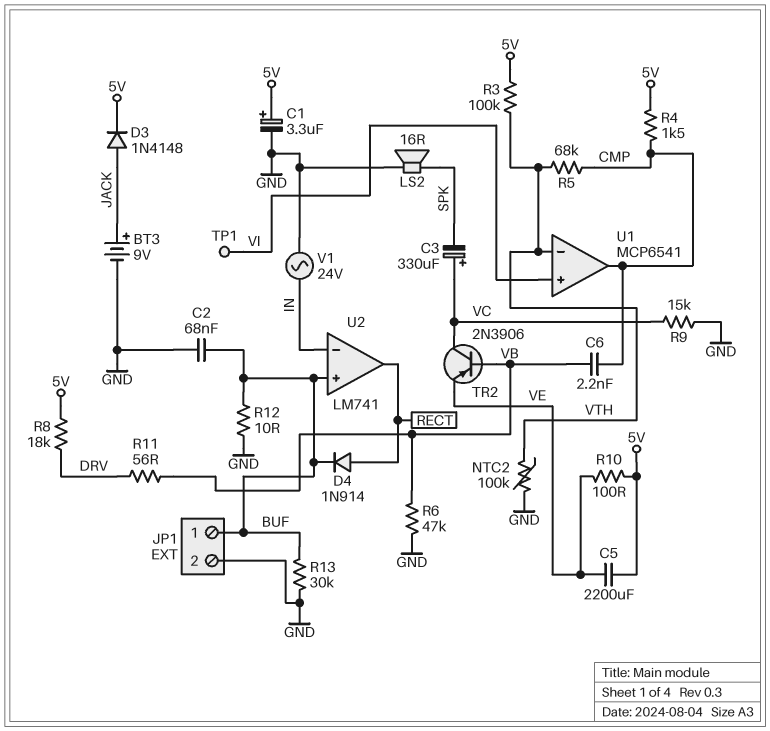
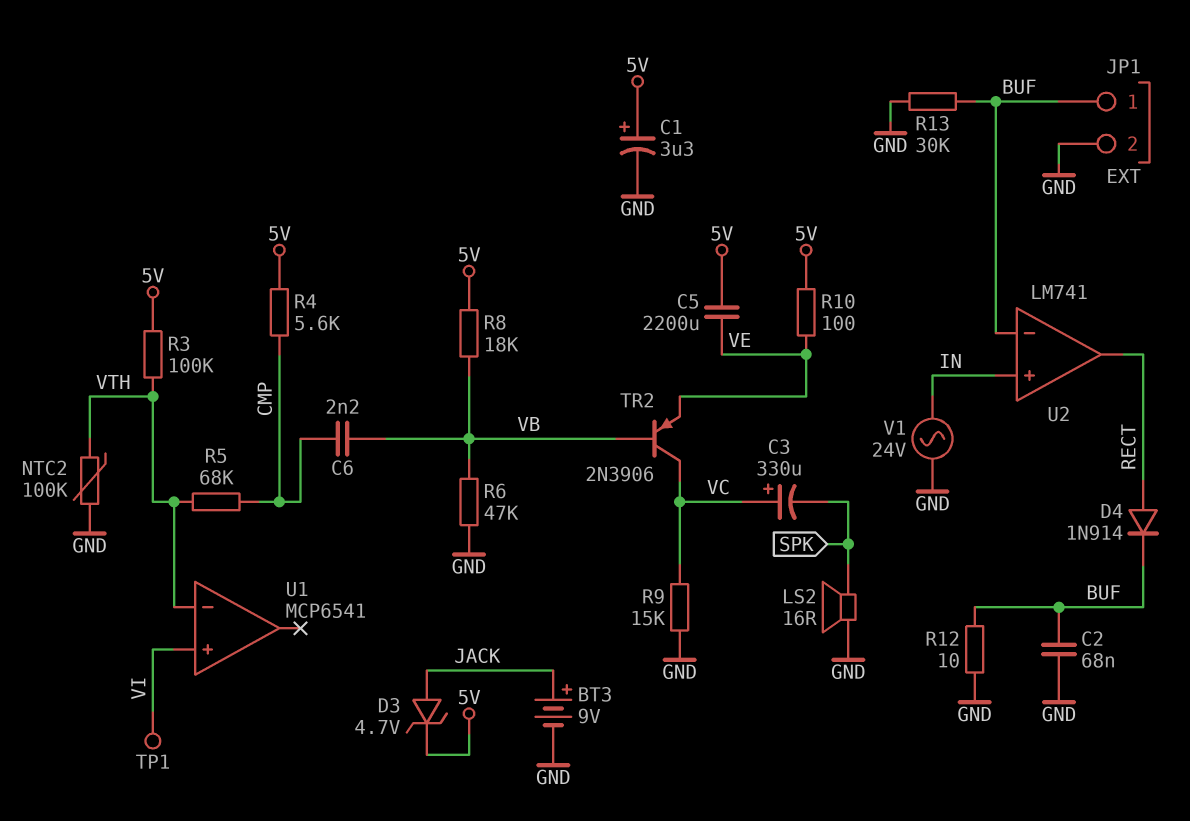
D3: diode 1N4148 (A JACK, K 5V) -> zener 4.7V (A JACK, K 5V)
R4: 1.5k (5V, CMP) -> 5.6k (5V, CMP)
R8: 18k (5V, DRV) -> 18k (5V, VB)
R11: 56 (DRV, VB) -> none
U1 pin out: CMP -> none
U2 pin in+: BUF -> IN
U2 pin in-: IN -> BUF

